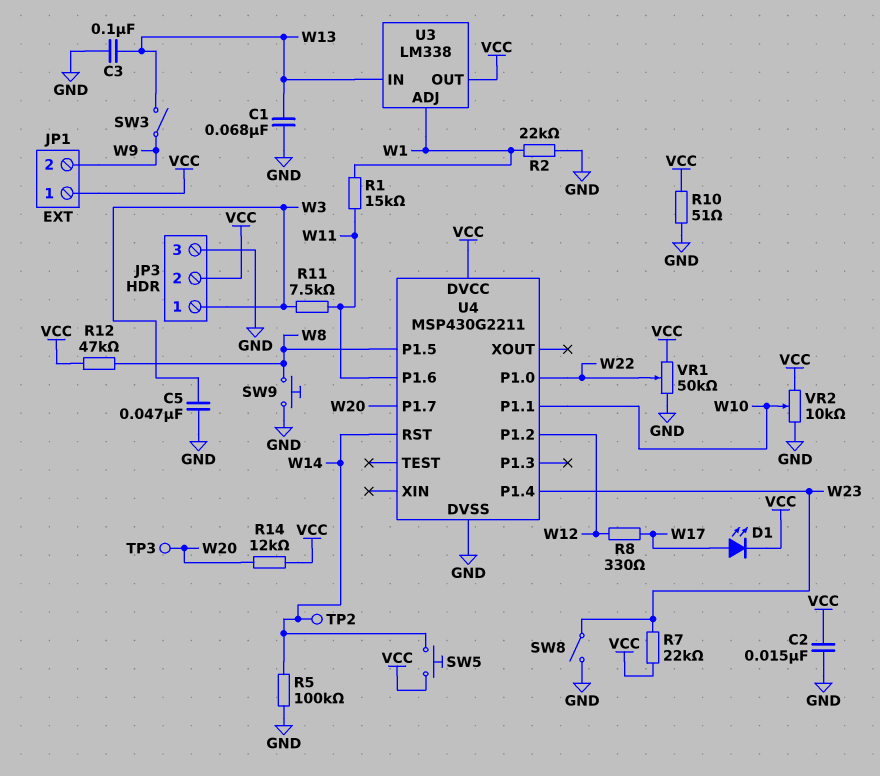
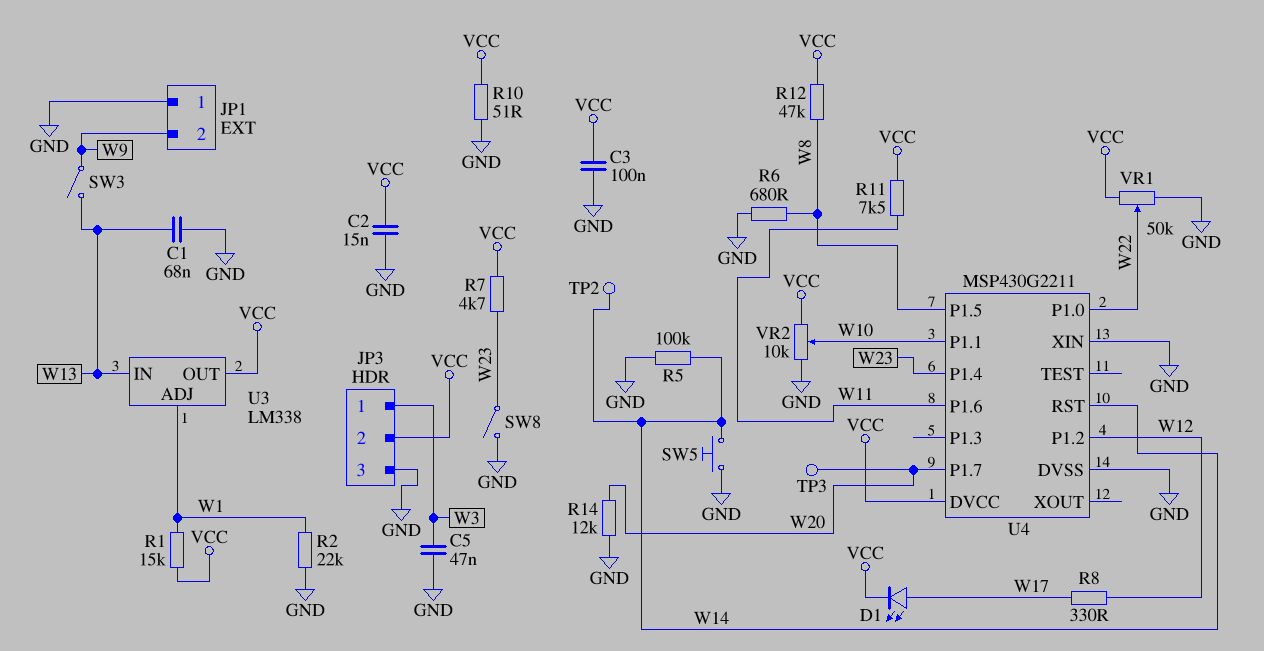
C3: 100nF (GND, W13) -> 100nF (GND, VCC)
JP1 pin 1: VCC -> GND
R1: 15k (W1, W11) -> 15k (VCC, W1)
R6: none -> 680 (GND, W8)
R7: 22k (VCC, W23) -> 4.7k (VCC, W23)
R11: 7.5k (W3, W11) -> 7.5k (VCC, W11)
R14: 12k (VCC, W20) -> 12k (GND, W20)
SW5: button (VCC, W14) -> button (GND, W14)
SW9: button (GND, W8) -> none
U4 pin XIN: none -> GND

